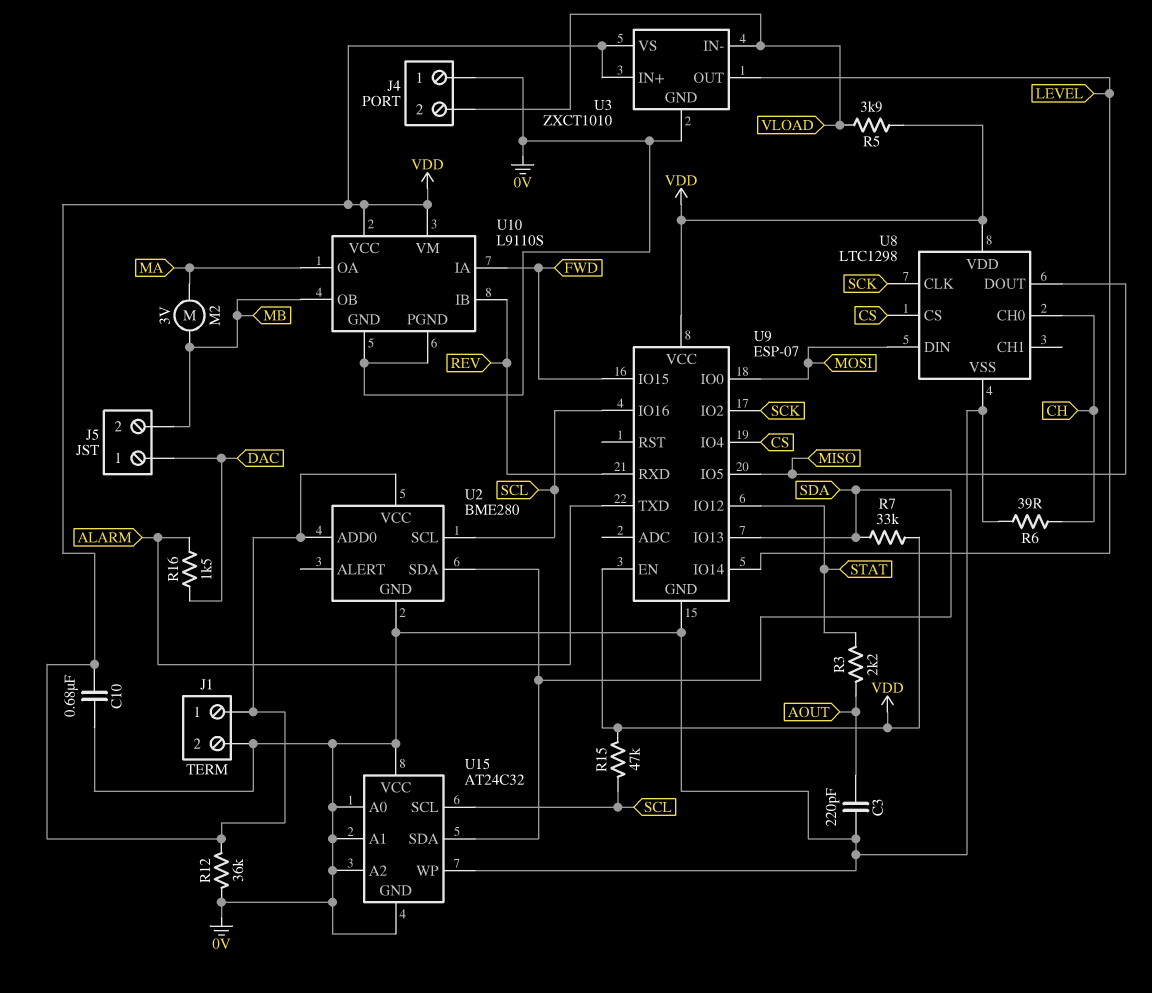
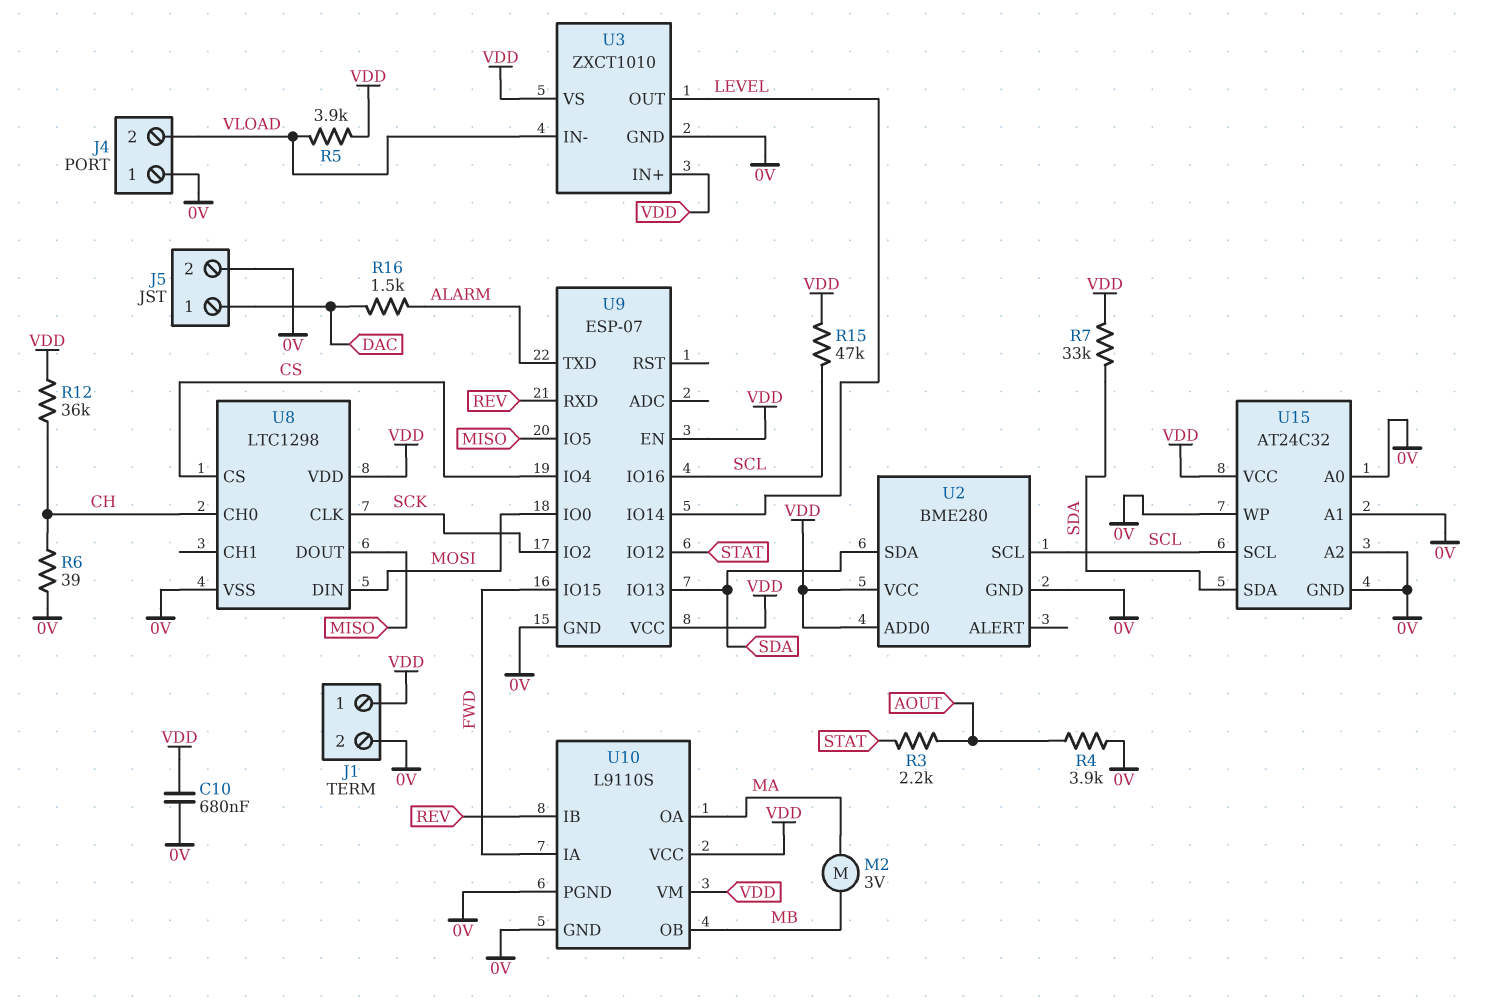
C3: 220pF (0V, AOUT) -> none
J5 pin 2: MB -> 0V
R4: none -> 3.9k (0V, AOUT)
R12: 36k (0V, VDD) -> 36k (CH, VDD)
U15 pin VCC: 0V -> VDD

